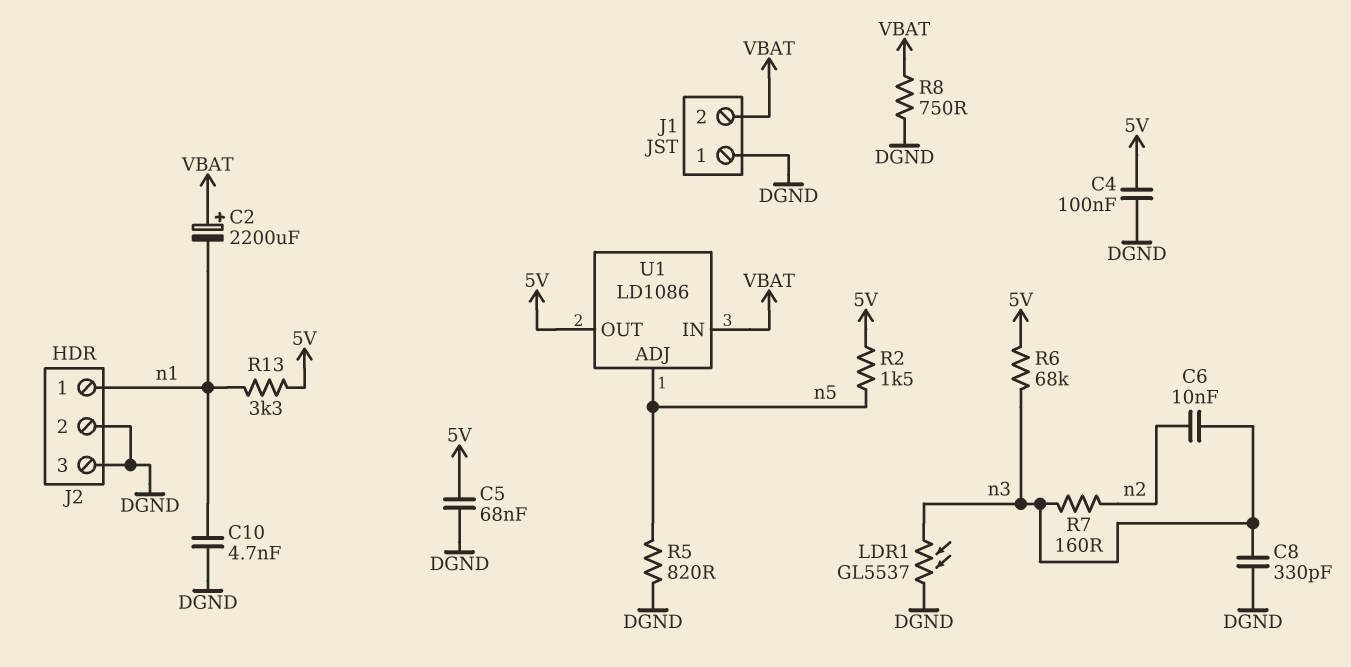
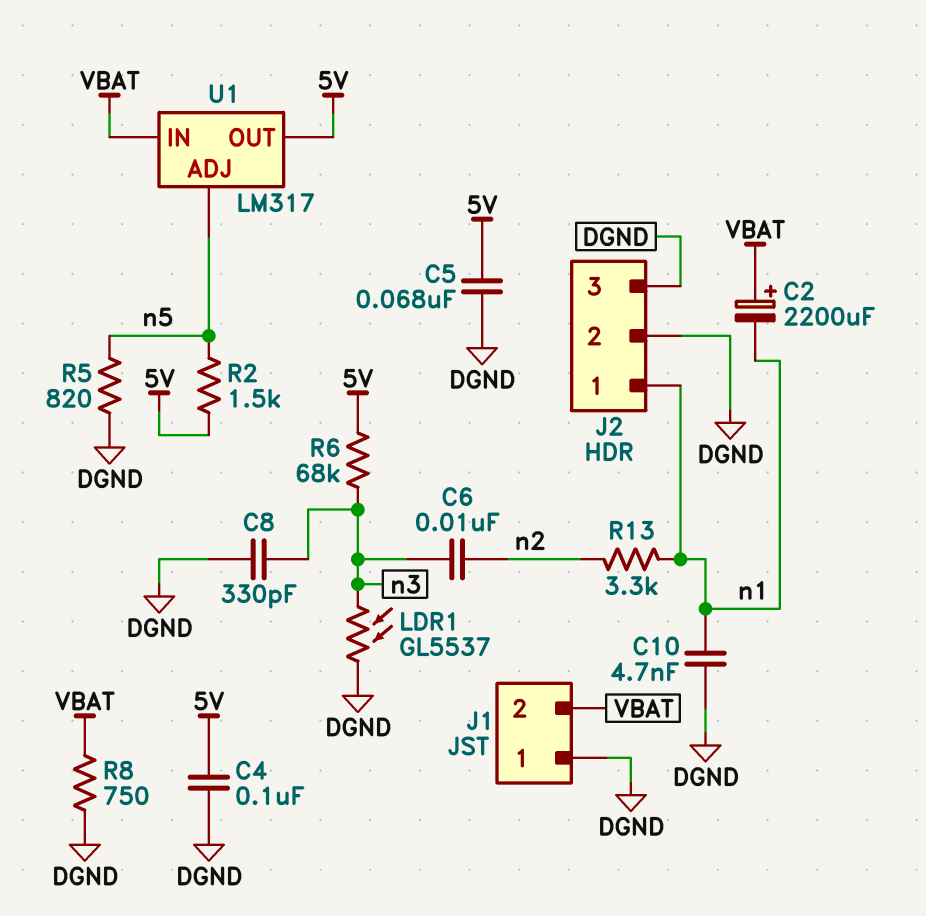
R7: 160 (n2, n3) -> none
R13: 3.3k (5V, n1) -> 3.3k (n1, n2)
U1: LD1086 -> LM317

